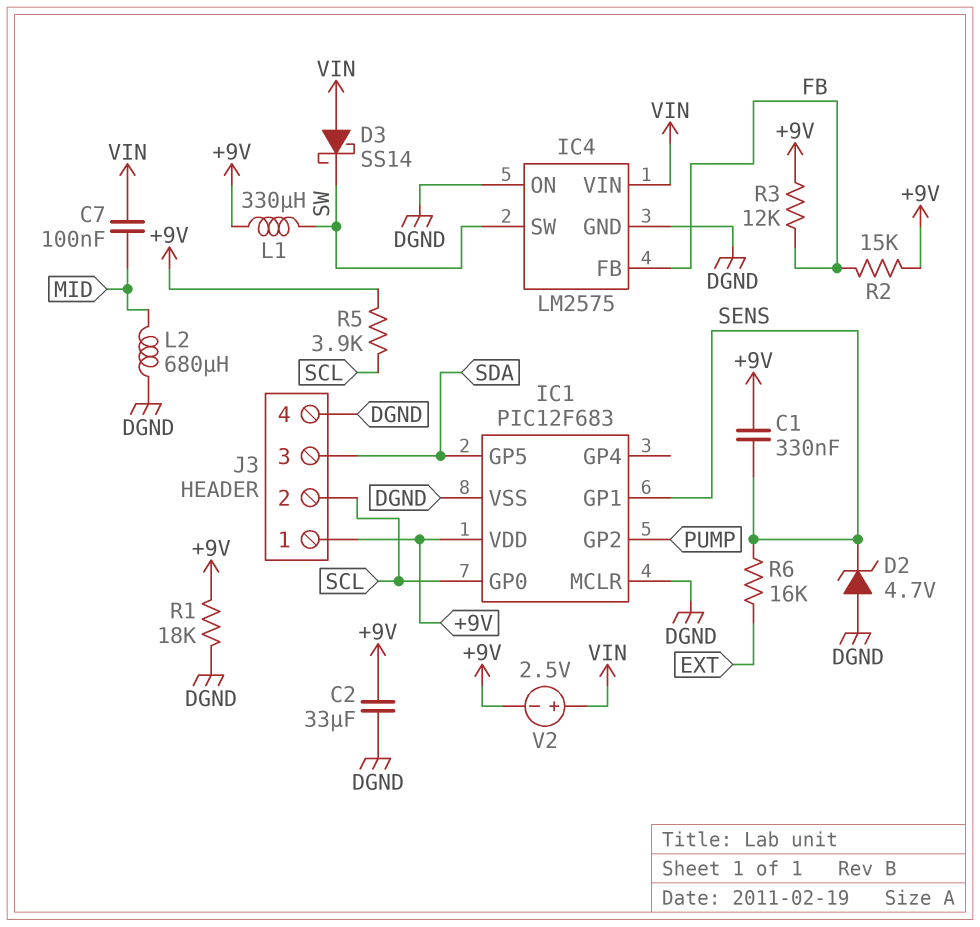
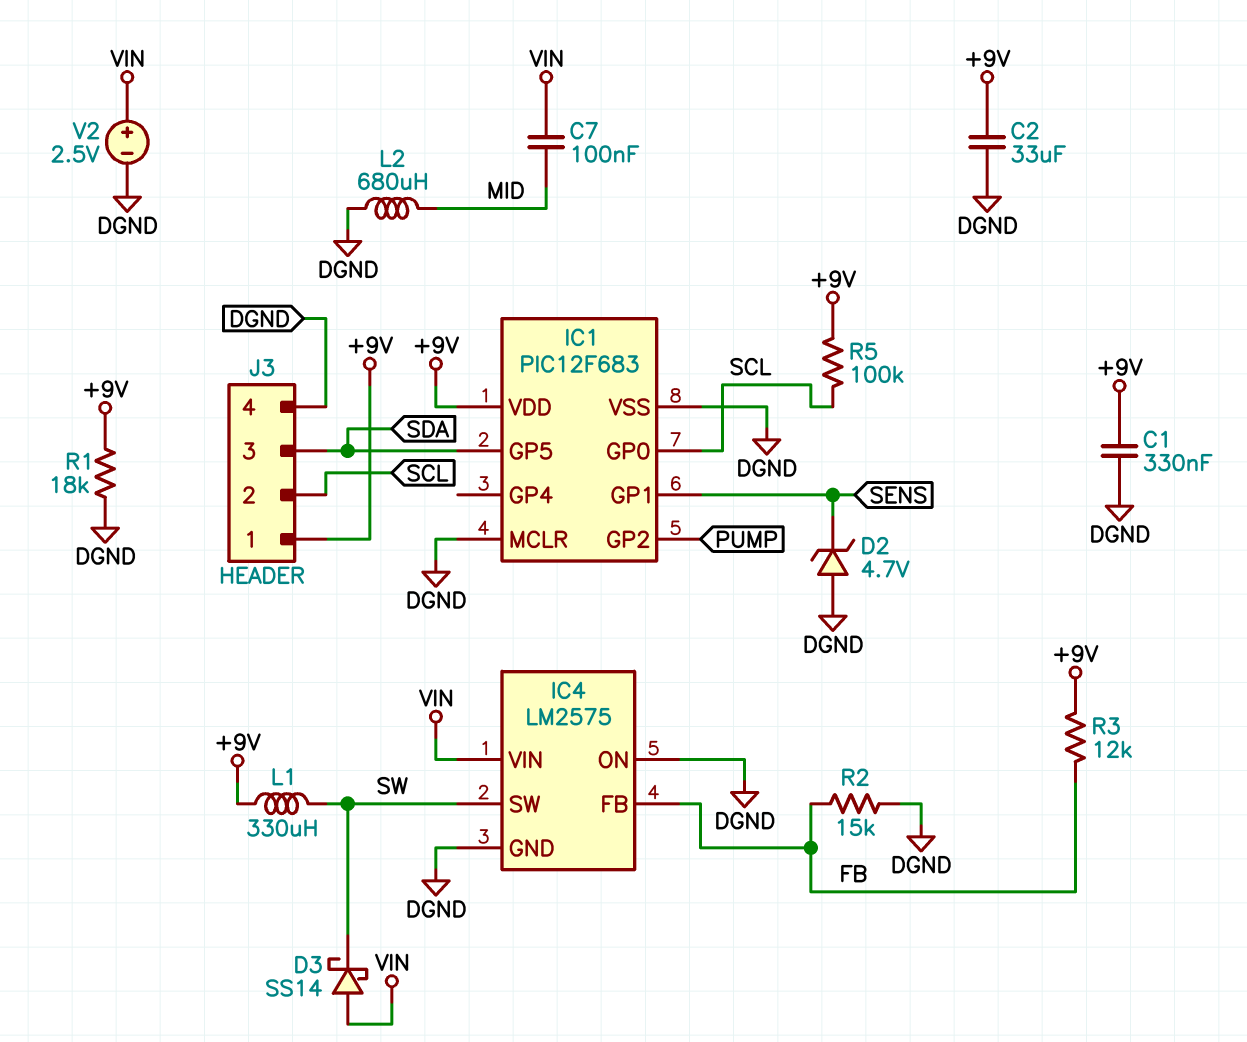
C1: 330nF (+9V, SENS) -> 330nF (+9V, DGND)
R2: 15k (+9V, FB) -> 15k (DGND, FB)
R5: 3.9k (+9V, SCL) -> 100k (+9V, SCL)
R6: 16k (EXT, SENS) -> none
V2: 2.5V (plus VIN, minus +9V) -> 2.5V (plus VIN, minus DGND)

